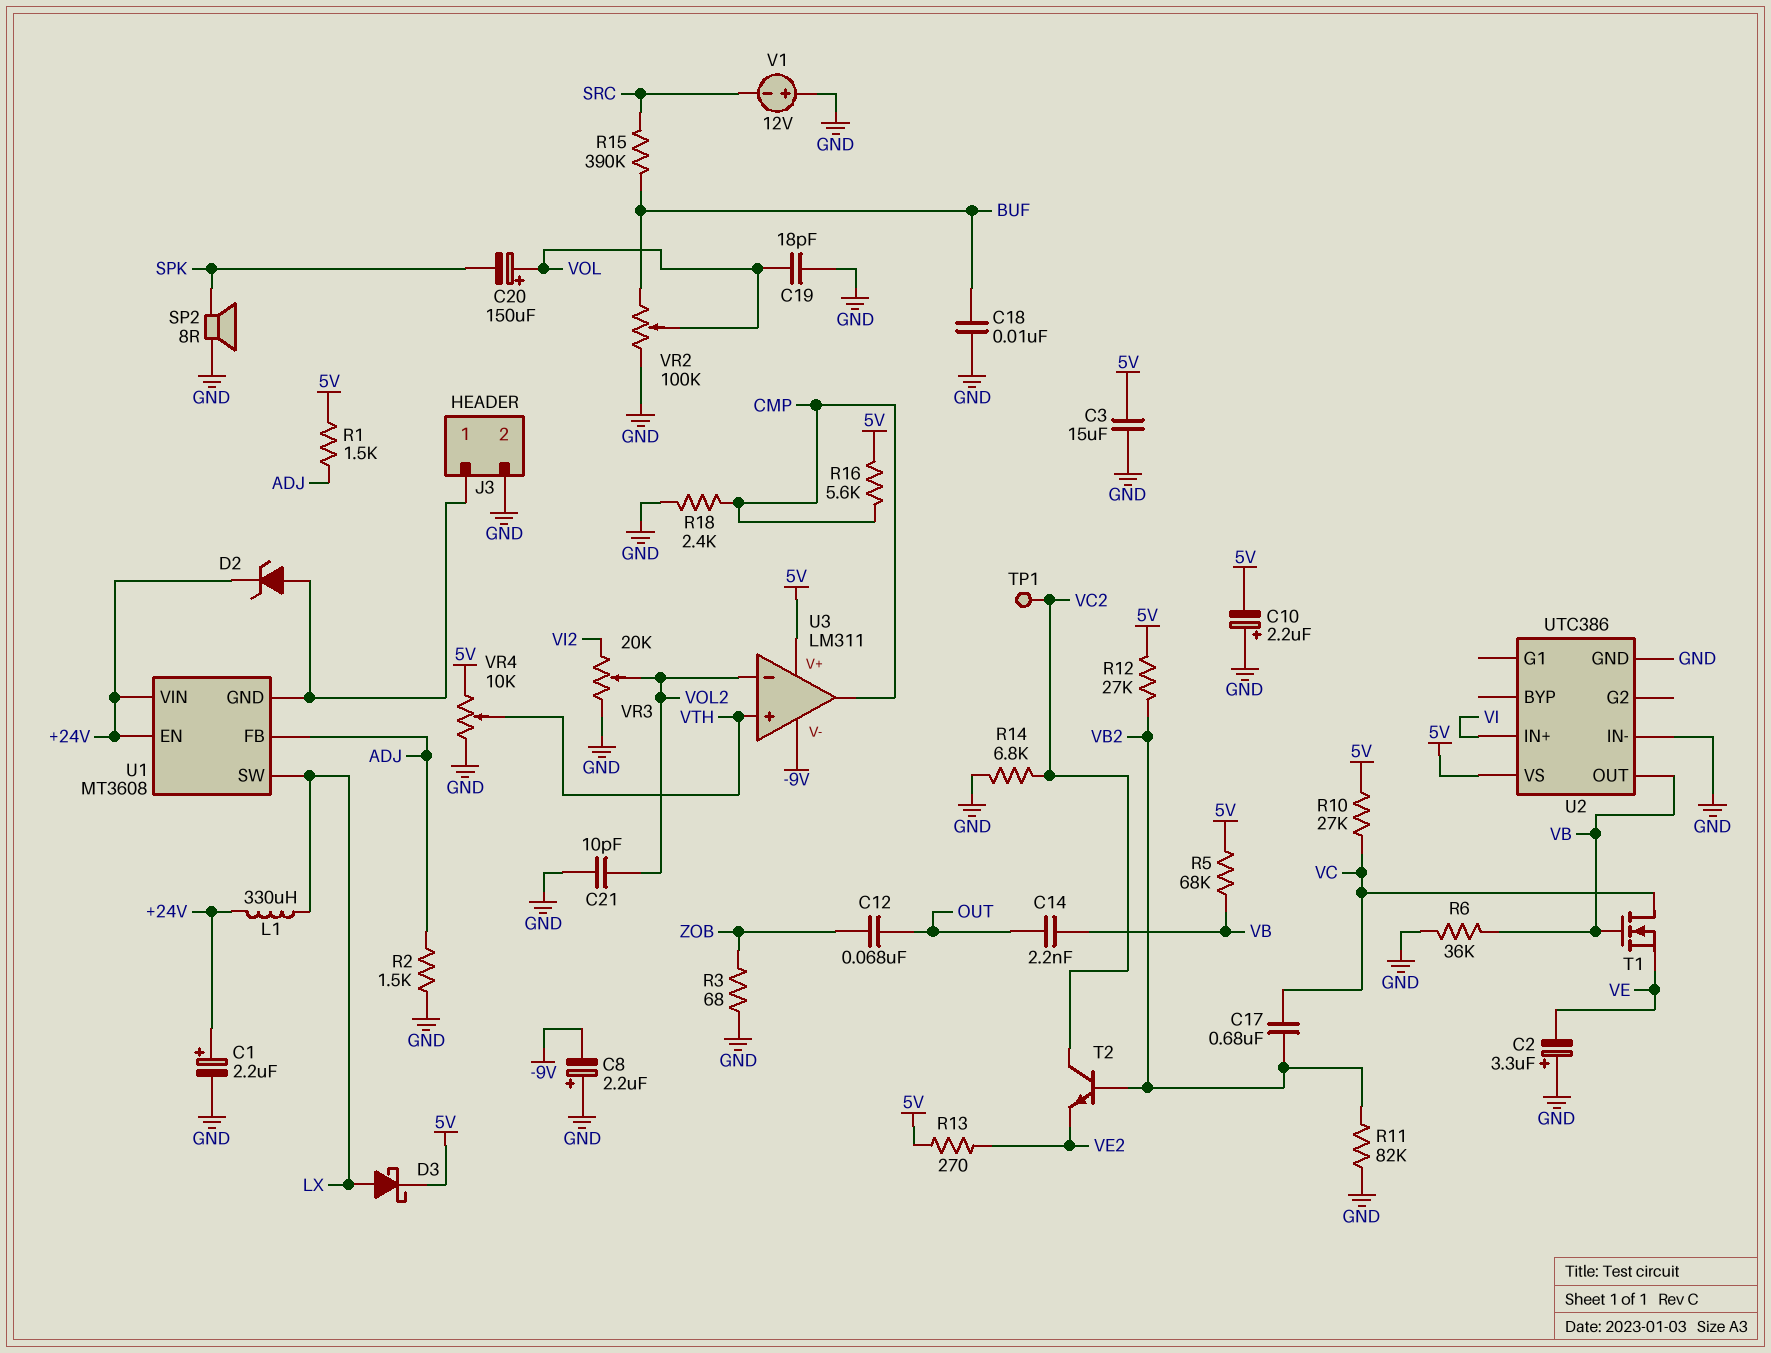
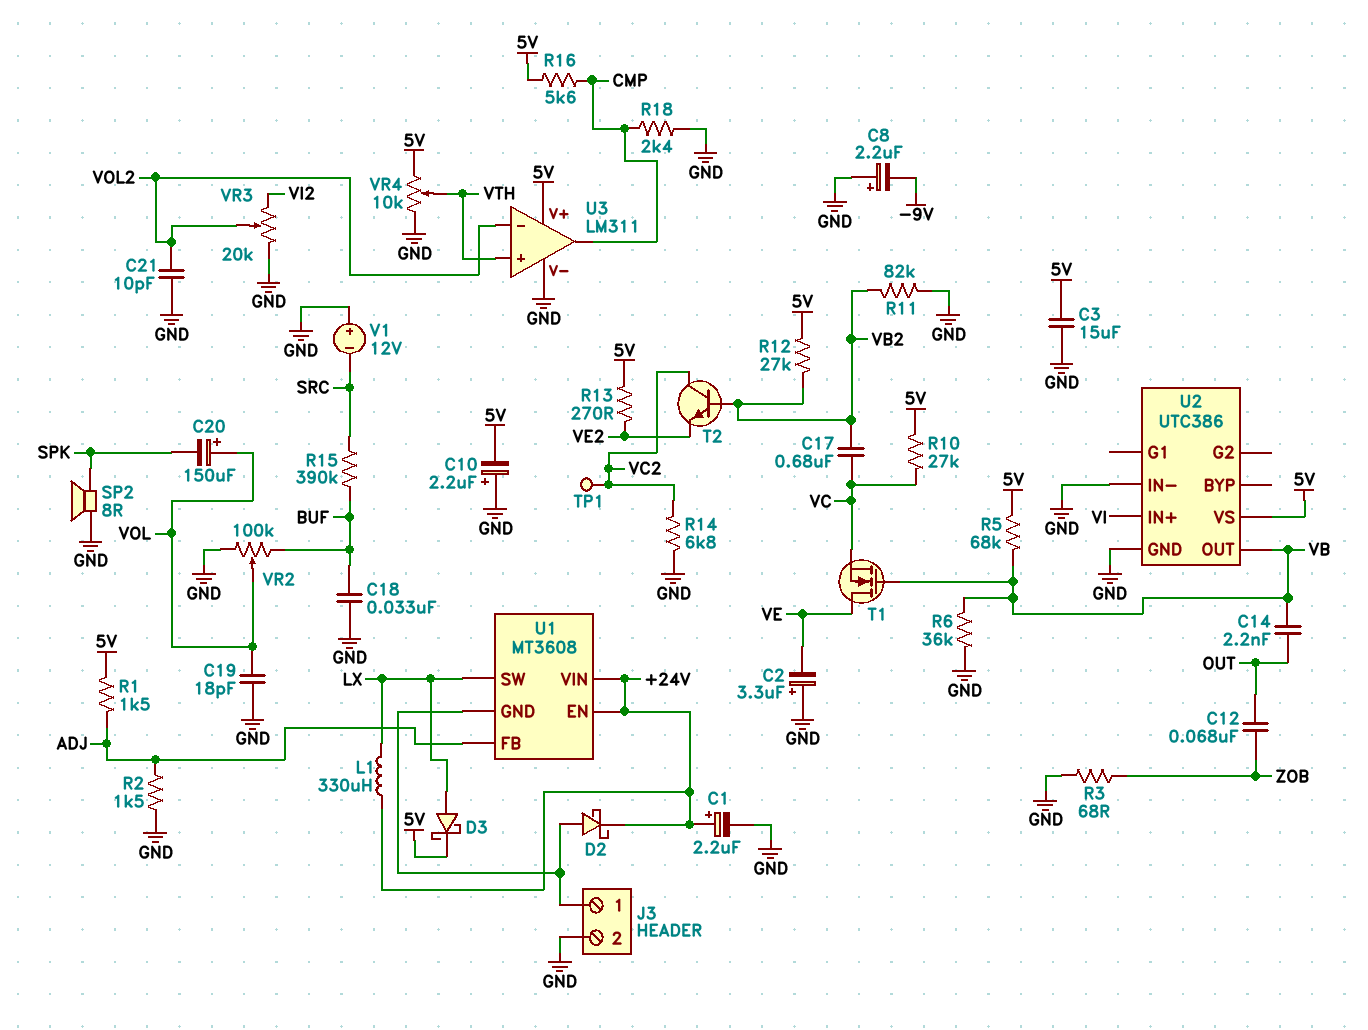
C18: 10nF (BUF, GND) -> 33nF (BUF, GND)
D2: zener (A J3/1, K +24V) -> schottky (A J3/1, K +24V)
T1: NMOS (G VB, D VC, S VE) -> NMOS (G VB, D VE, S VC)
U3 pin V-: -9V -> GND

